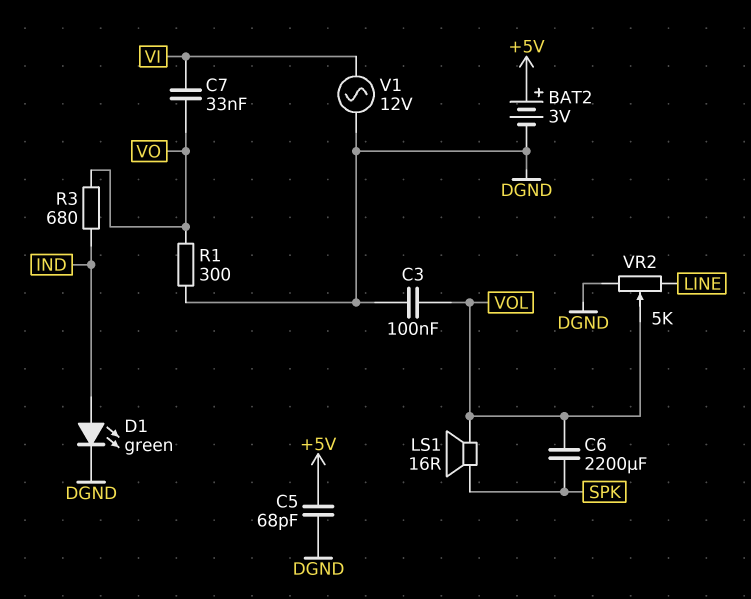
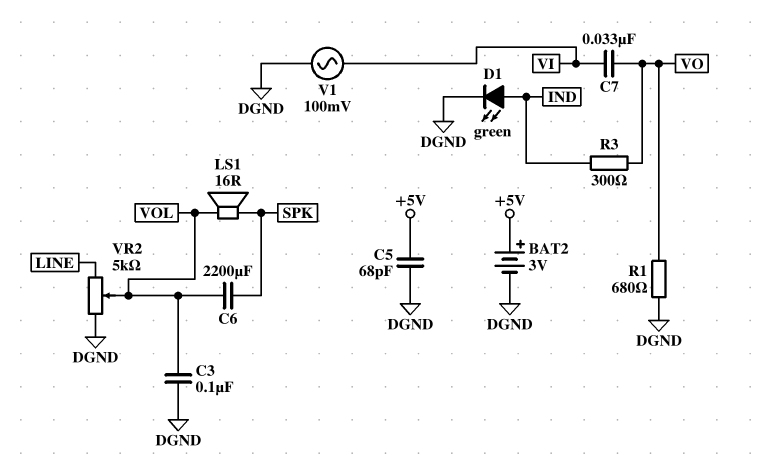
R1: 300 (DGND, VO) -> 680 (DGND, VO)
R3: 680 (IND, VO) -> 300 (IND, VO)
V1: AC 12V (DGND, VI) -> AC 100mV (DGND, VI)

